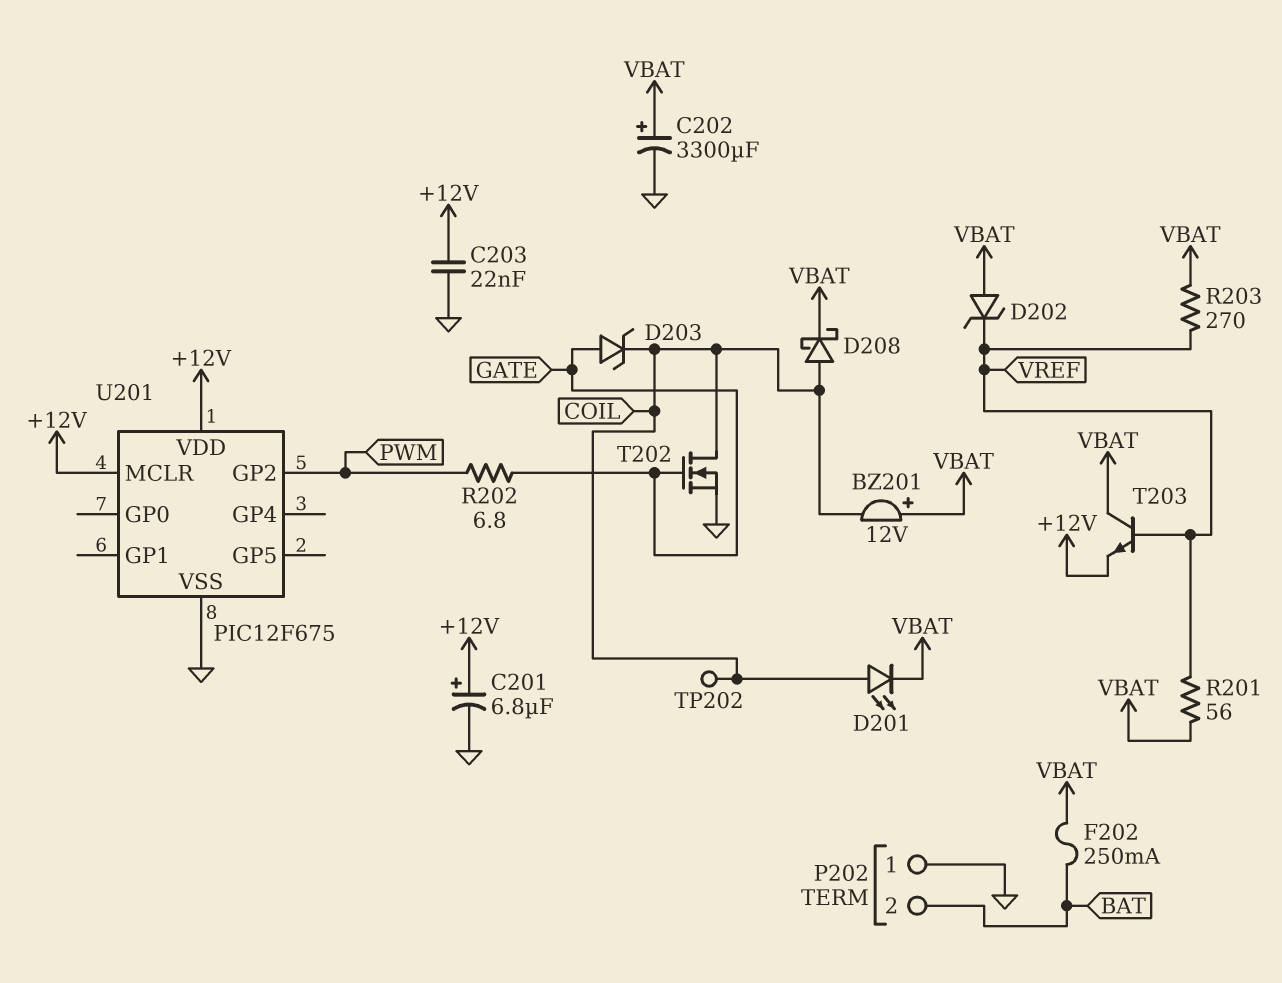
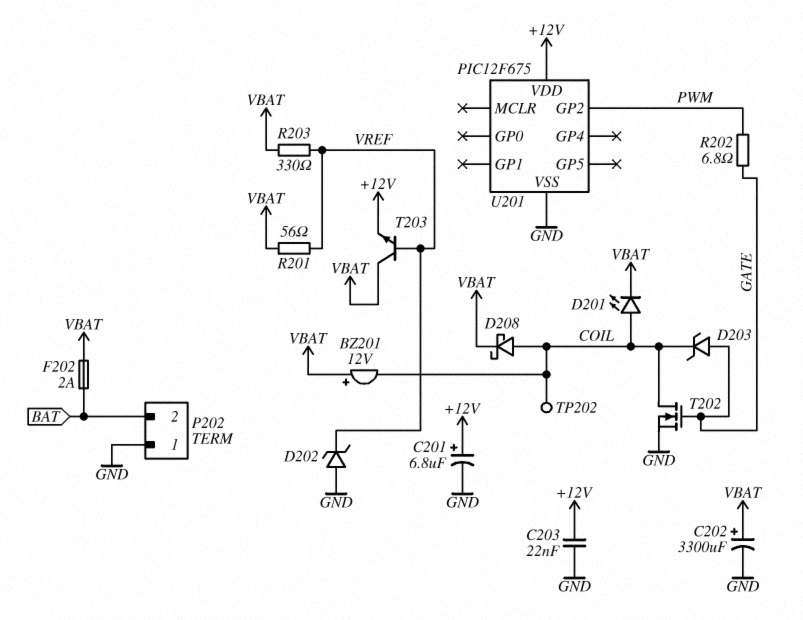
D202: zener (A VBAT, K VREF) -> zener (A GND, K VREF)
F202: 250mA (BAT, VBAT) -> 2A (BAT, VBAT)
R203: 270 (VBAT, VREF) -> 330 (VBAT, VREF)
U201 pin MCLR: +12V -> none

